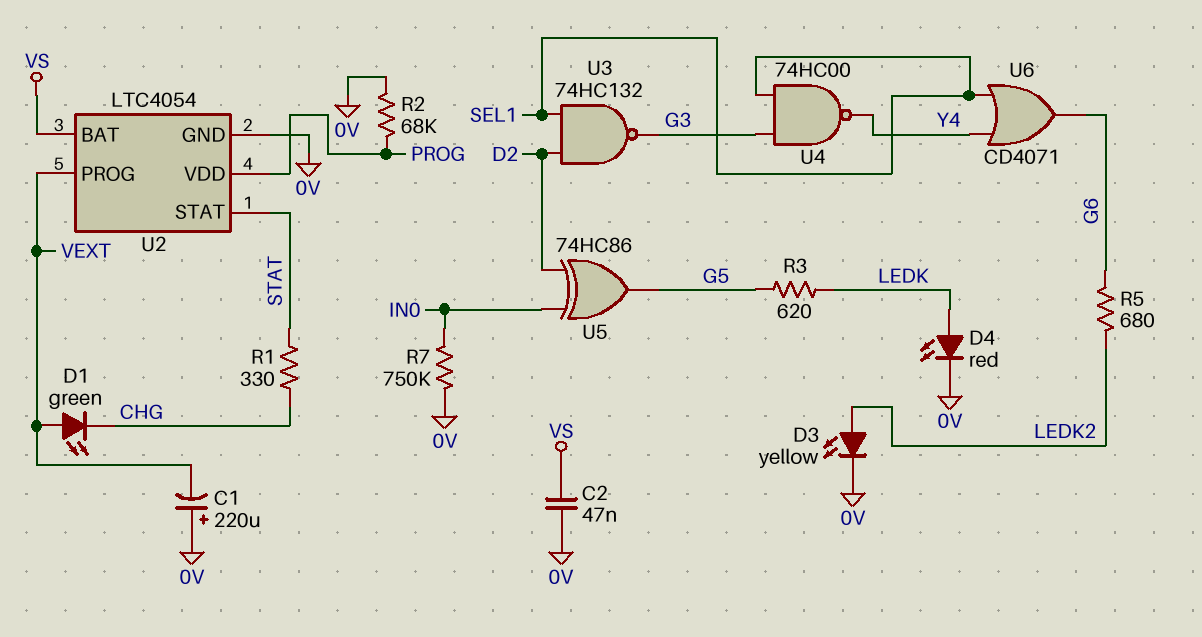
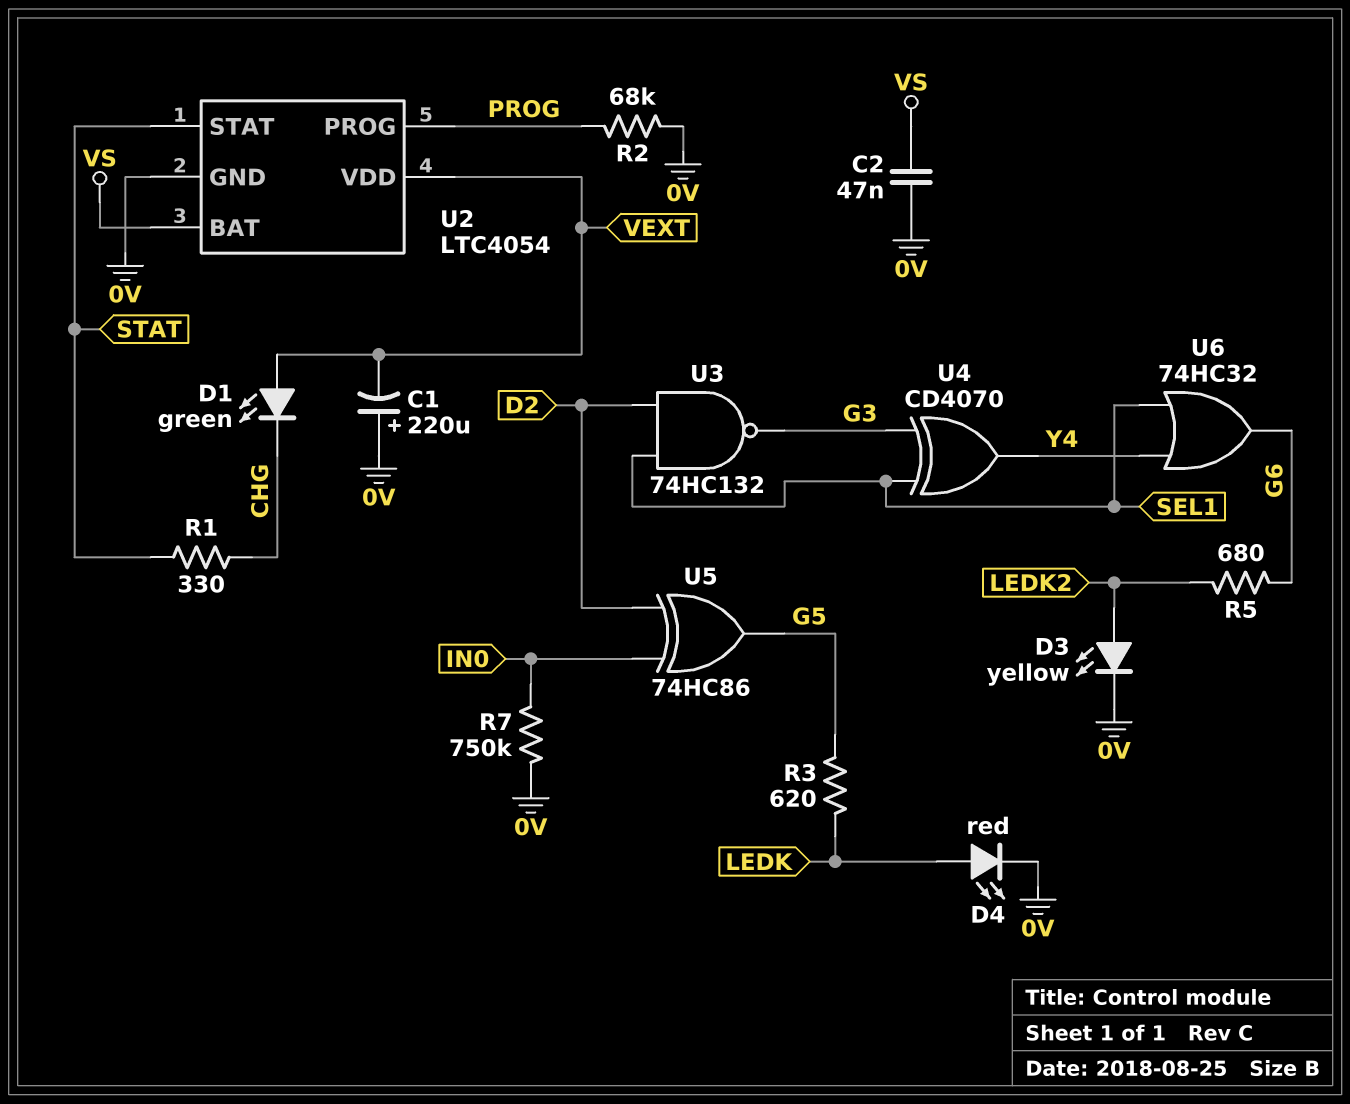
U2 pin PROG: VEXT -> PROG
U2 pin VDD: PROG -> VEXT
U4: NAND 74HC00 (in G3, in SEL1, out Y4) -> XOR CD4070 (in G3, in SEL1, out Y4)
U6: OR CD4071 (in SEL1, in Y4, out G6) -> OR 74HC32 (in SEL1, in Y4, out G6)

